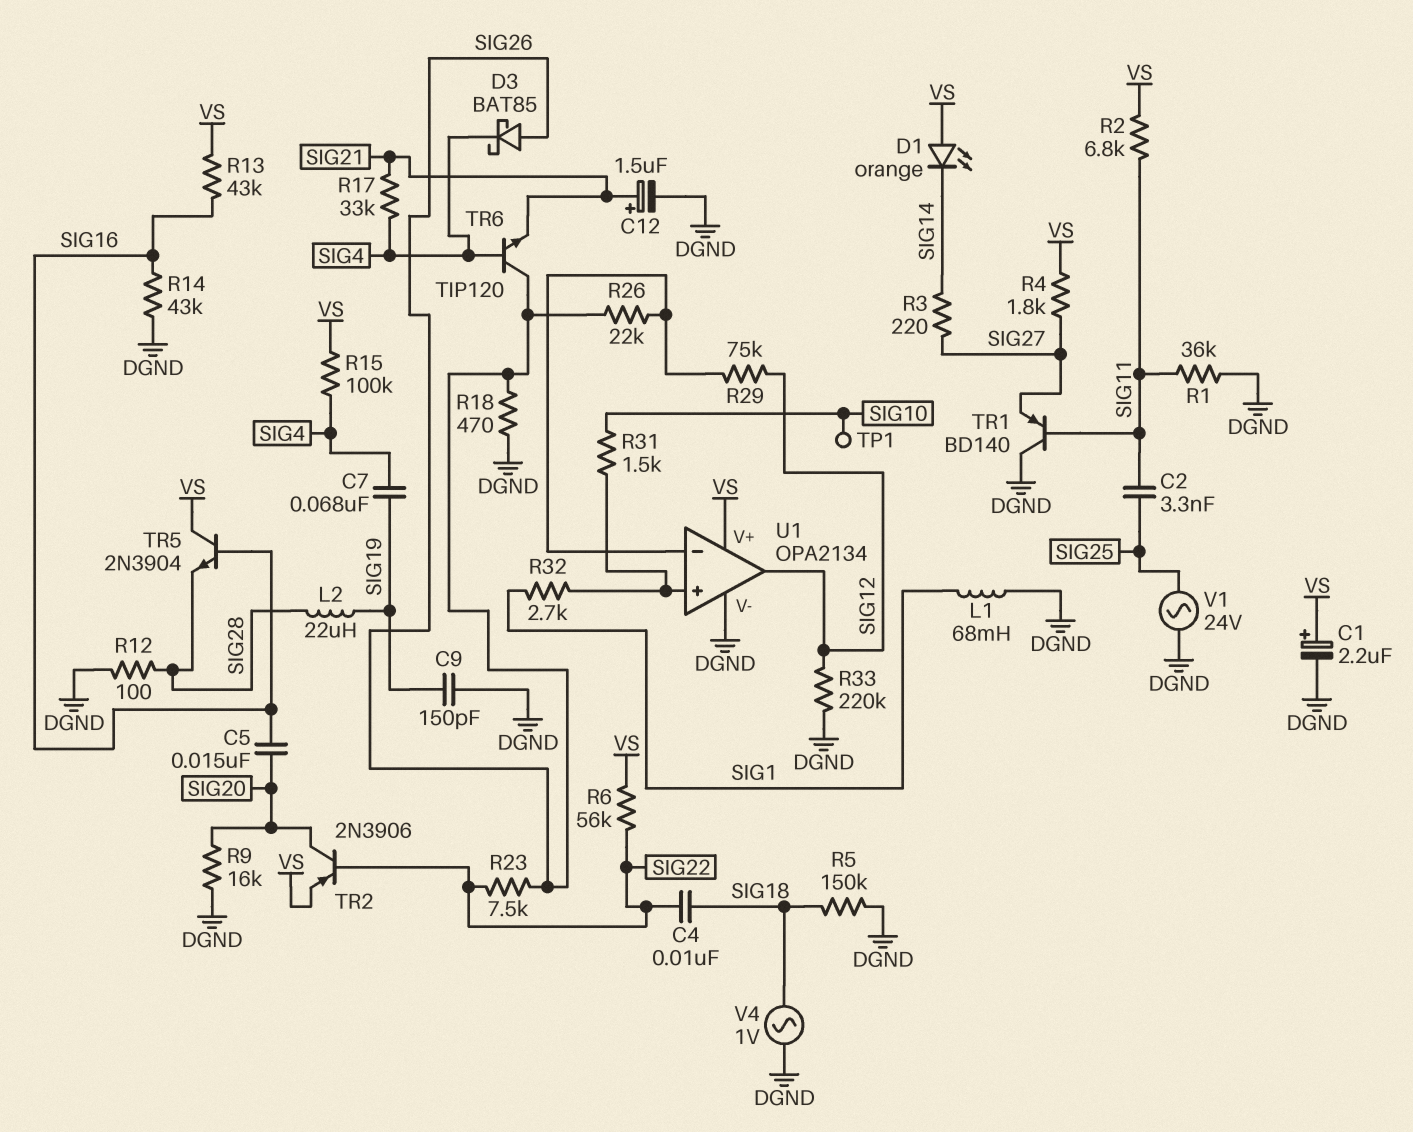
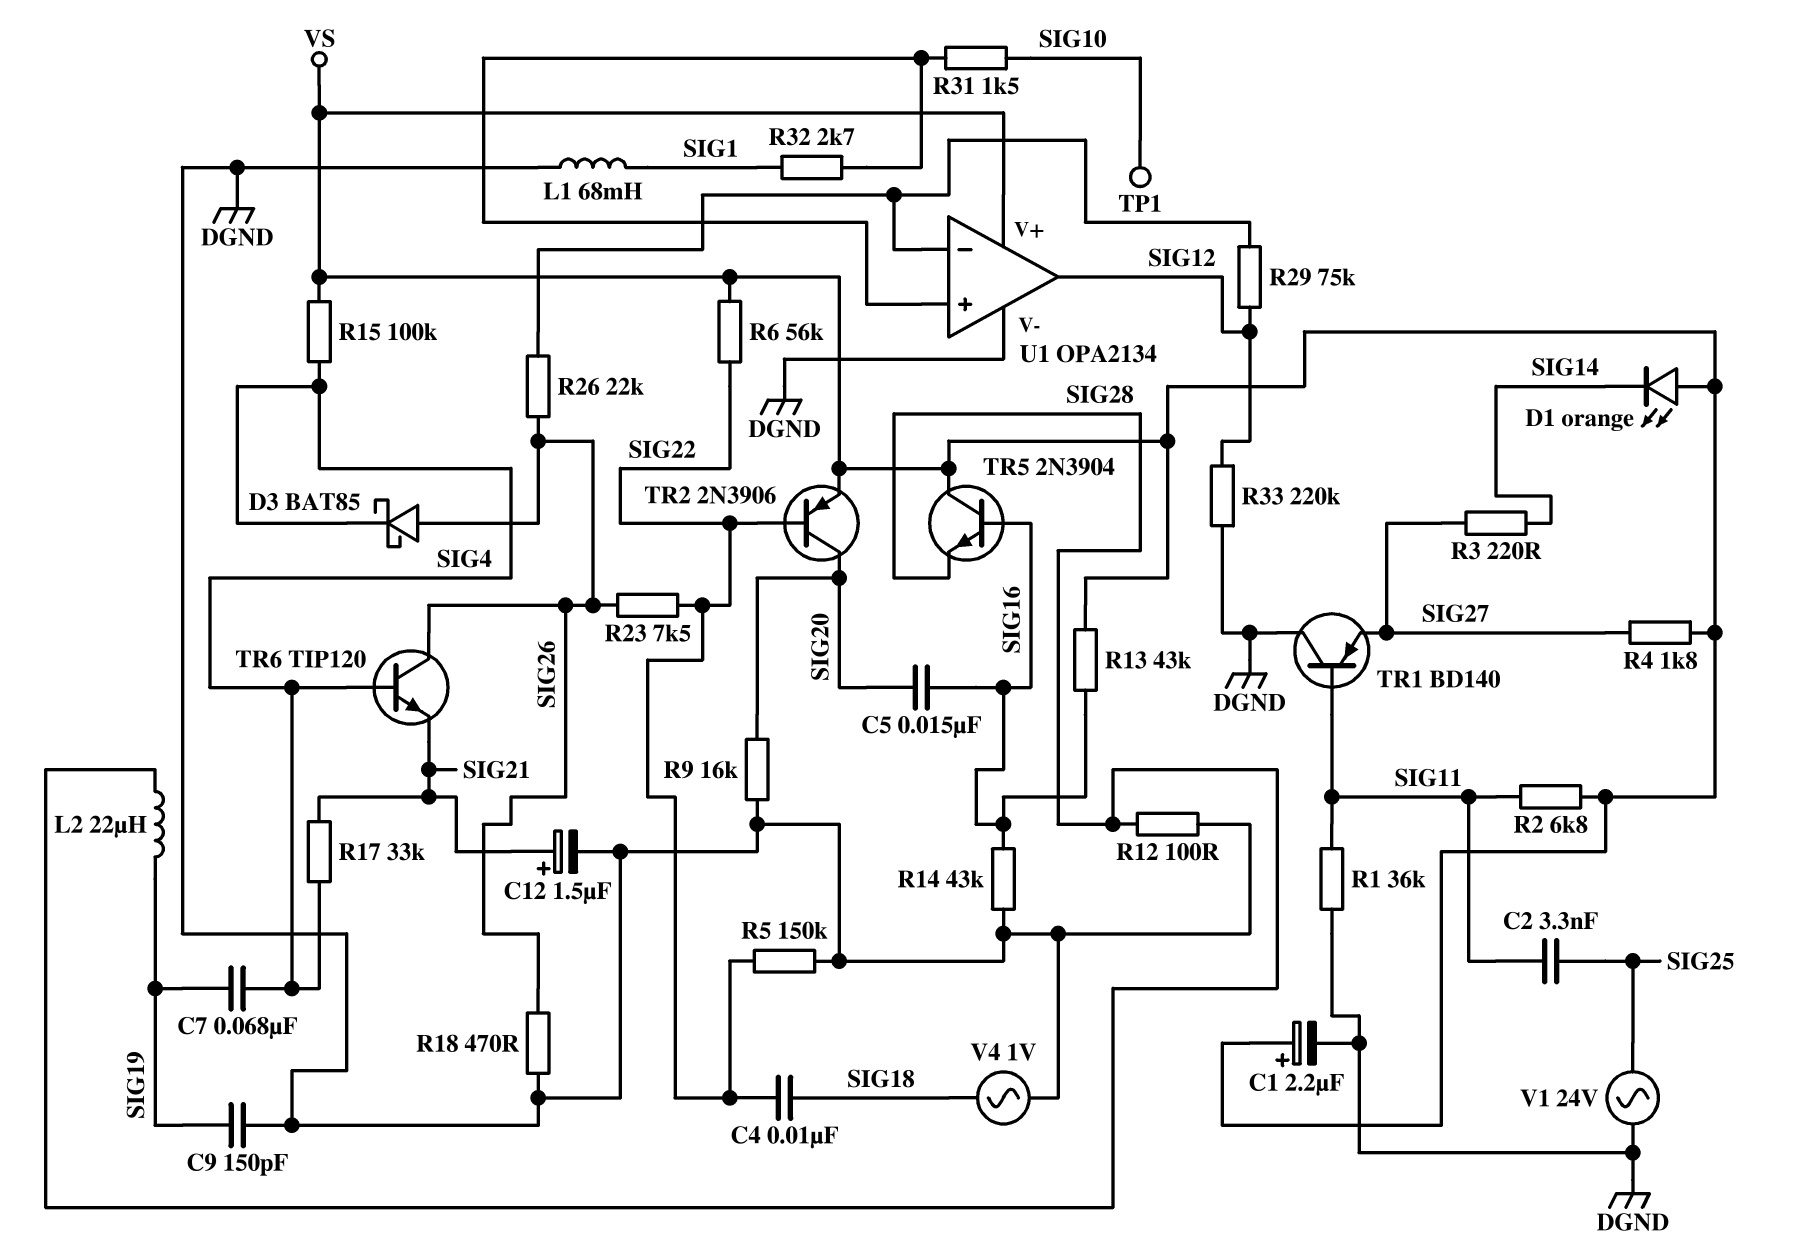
R5: 150k (DGND, SIG18) -> 150k (DGND, SIG22)

